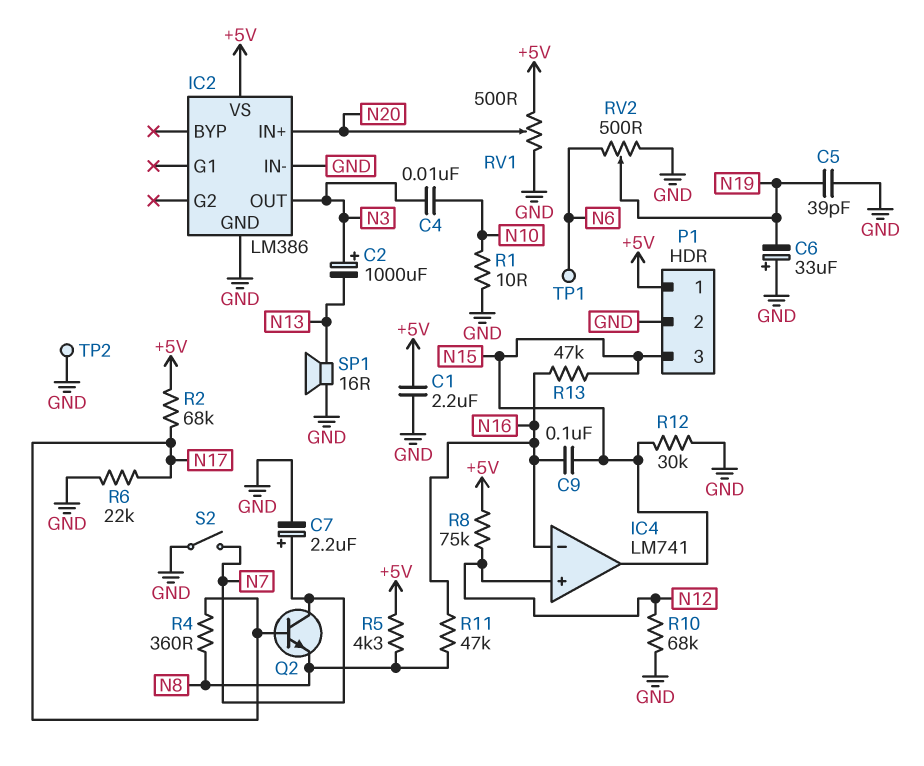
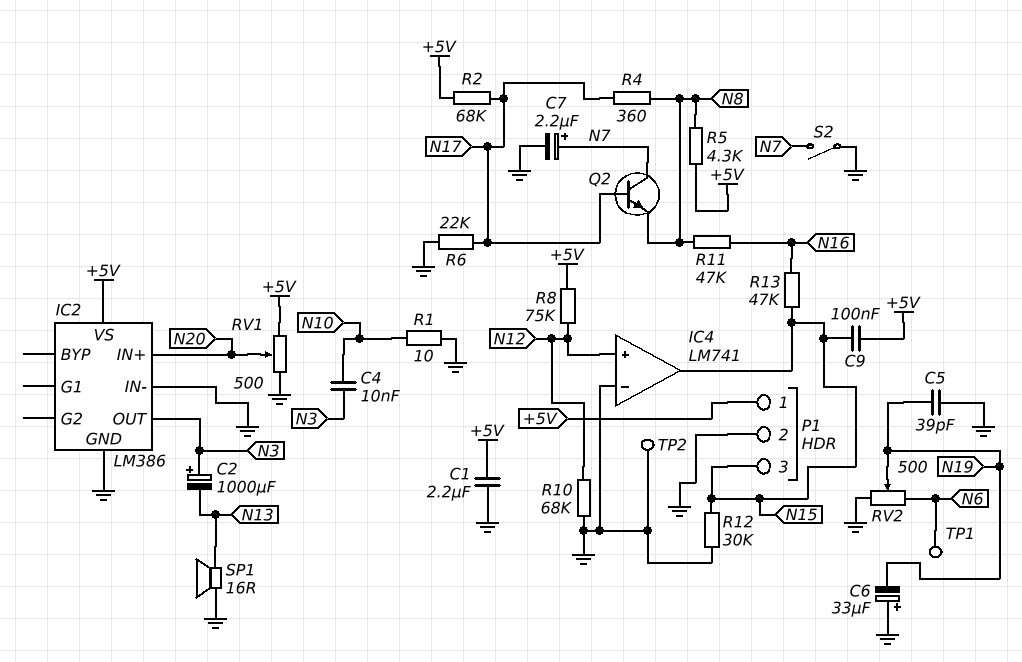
C9: 100nF (N15, N16) -> 100nF (+5V, N15)
IC4 pin in-: N16 -> GND

